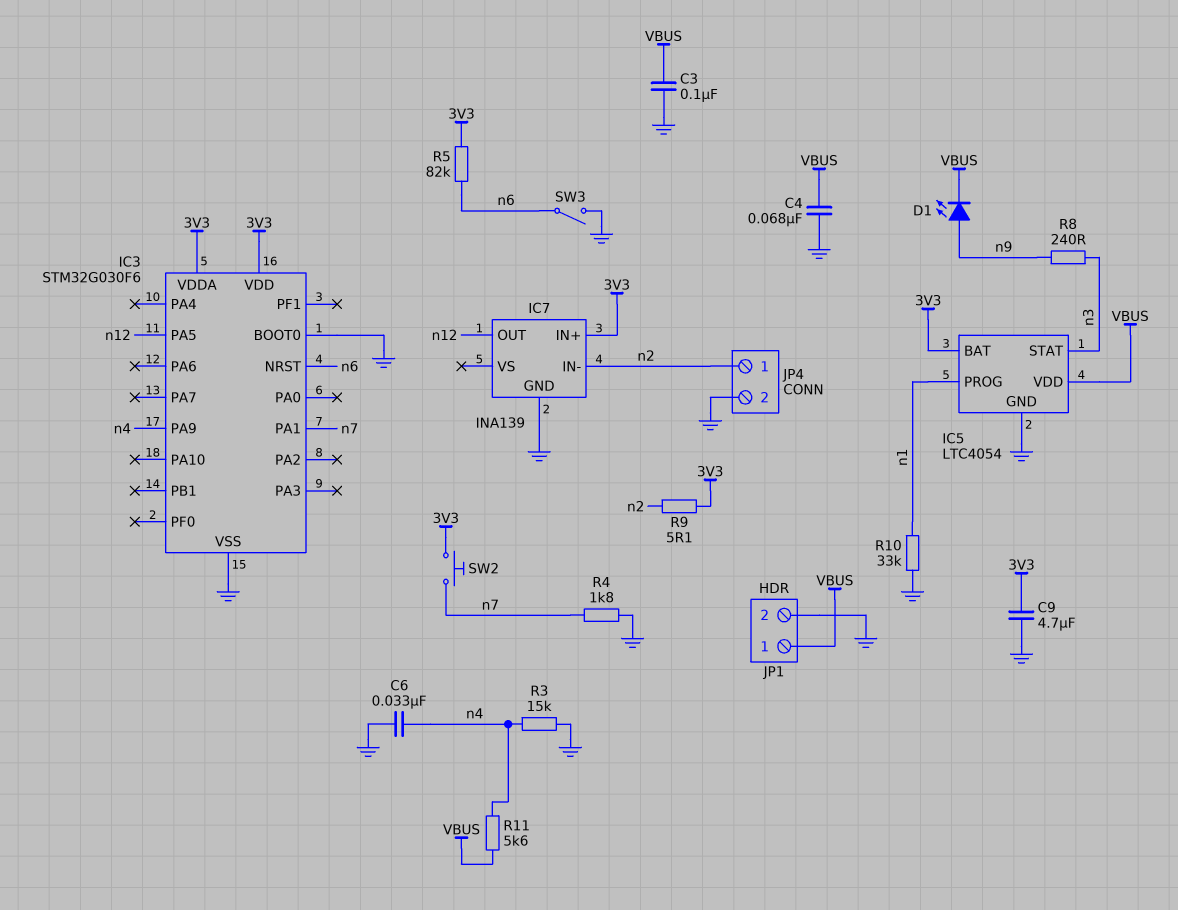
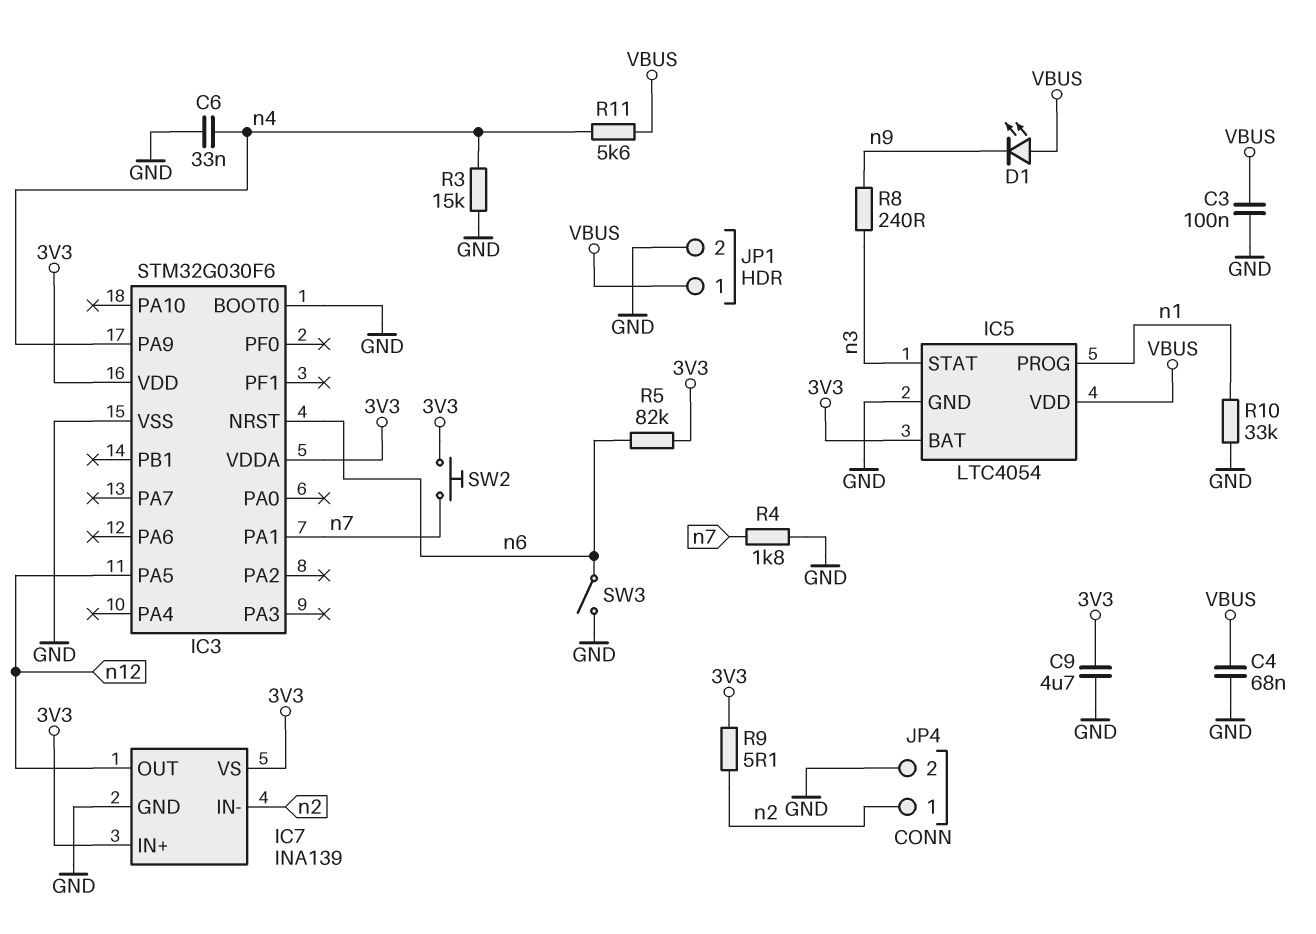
D1: LED (A n9, K VBUS) -> LED (A VBUS, K n9)
IC7 pin VS: none -> 3V3

